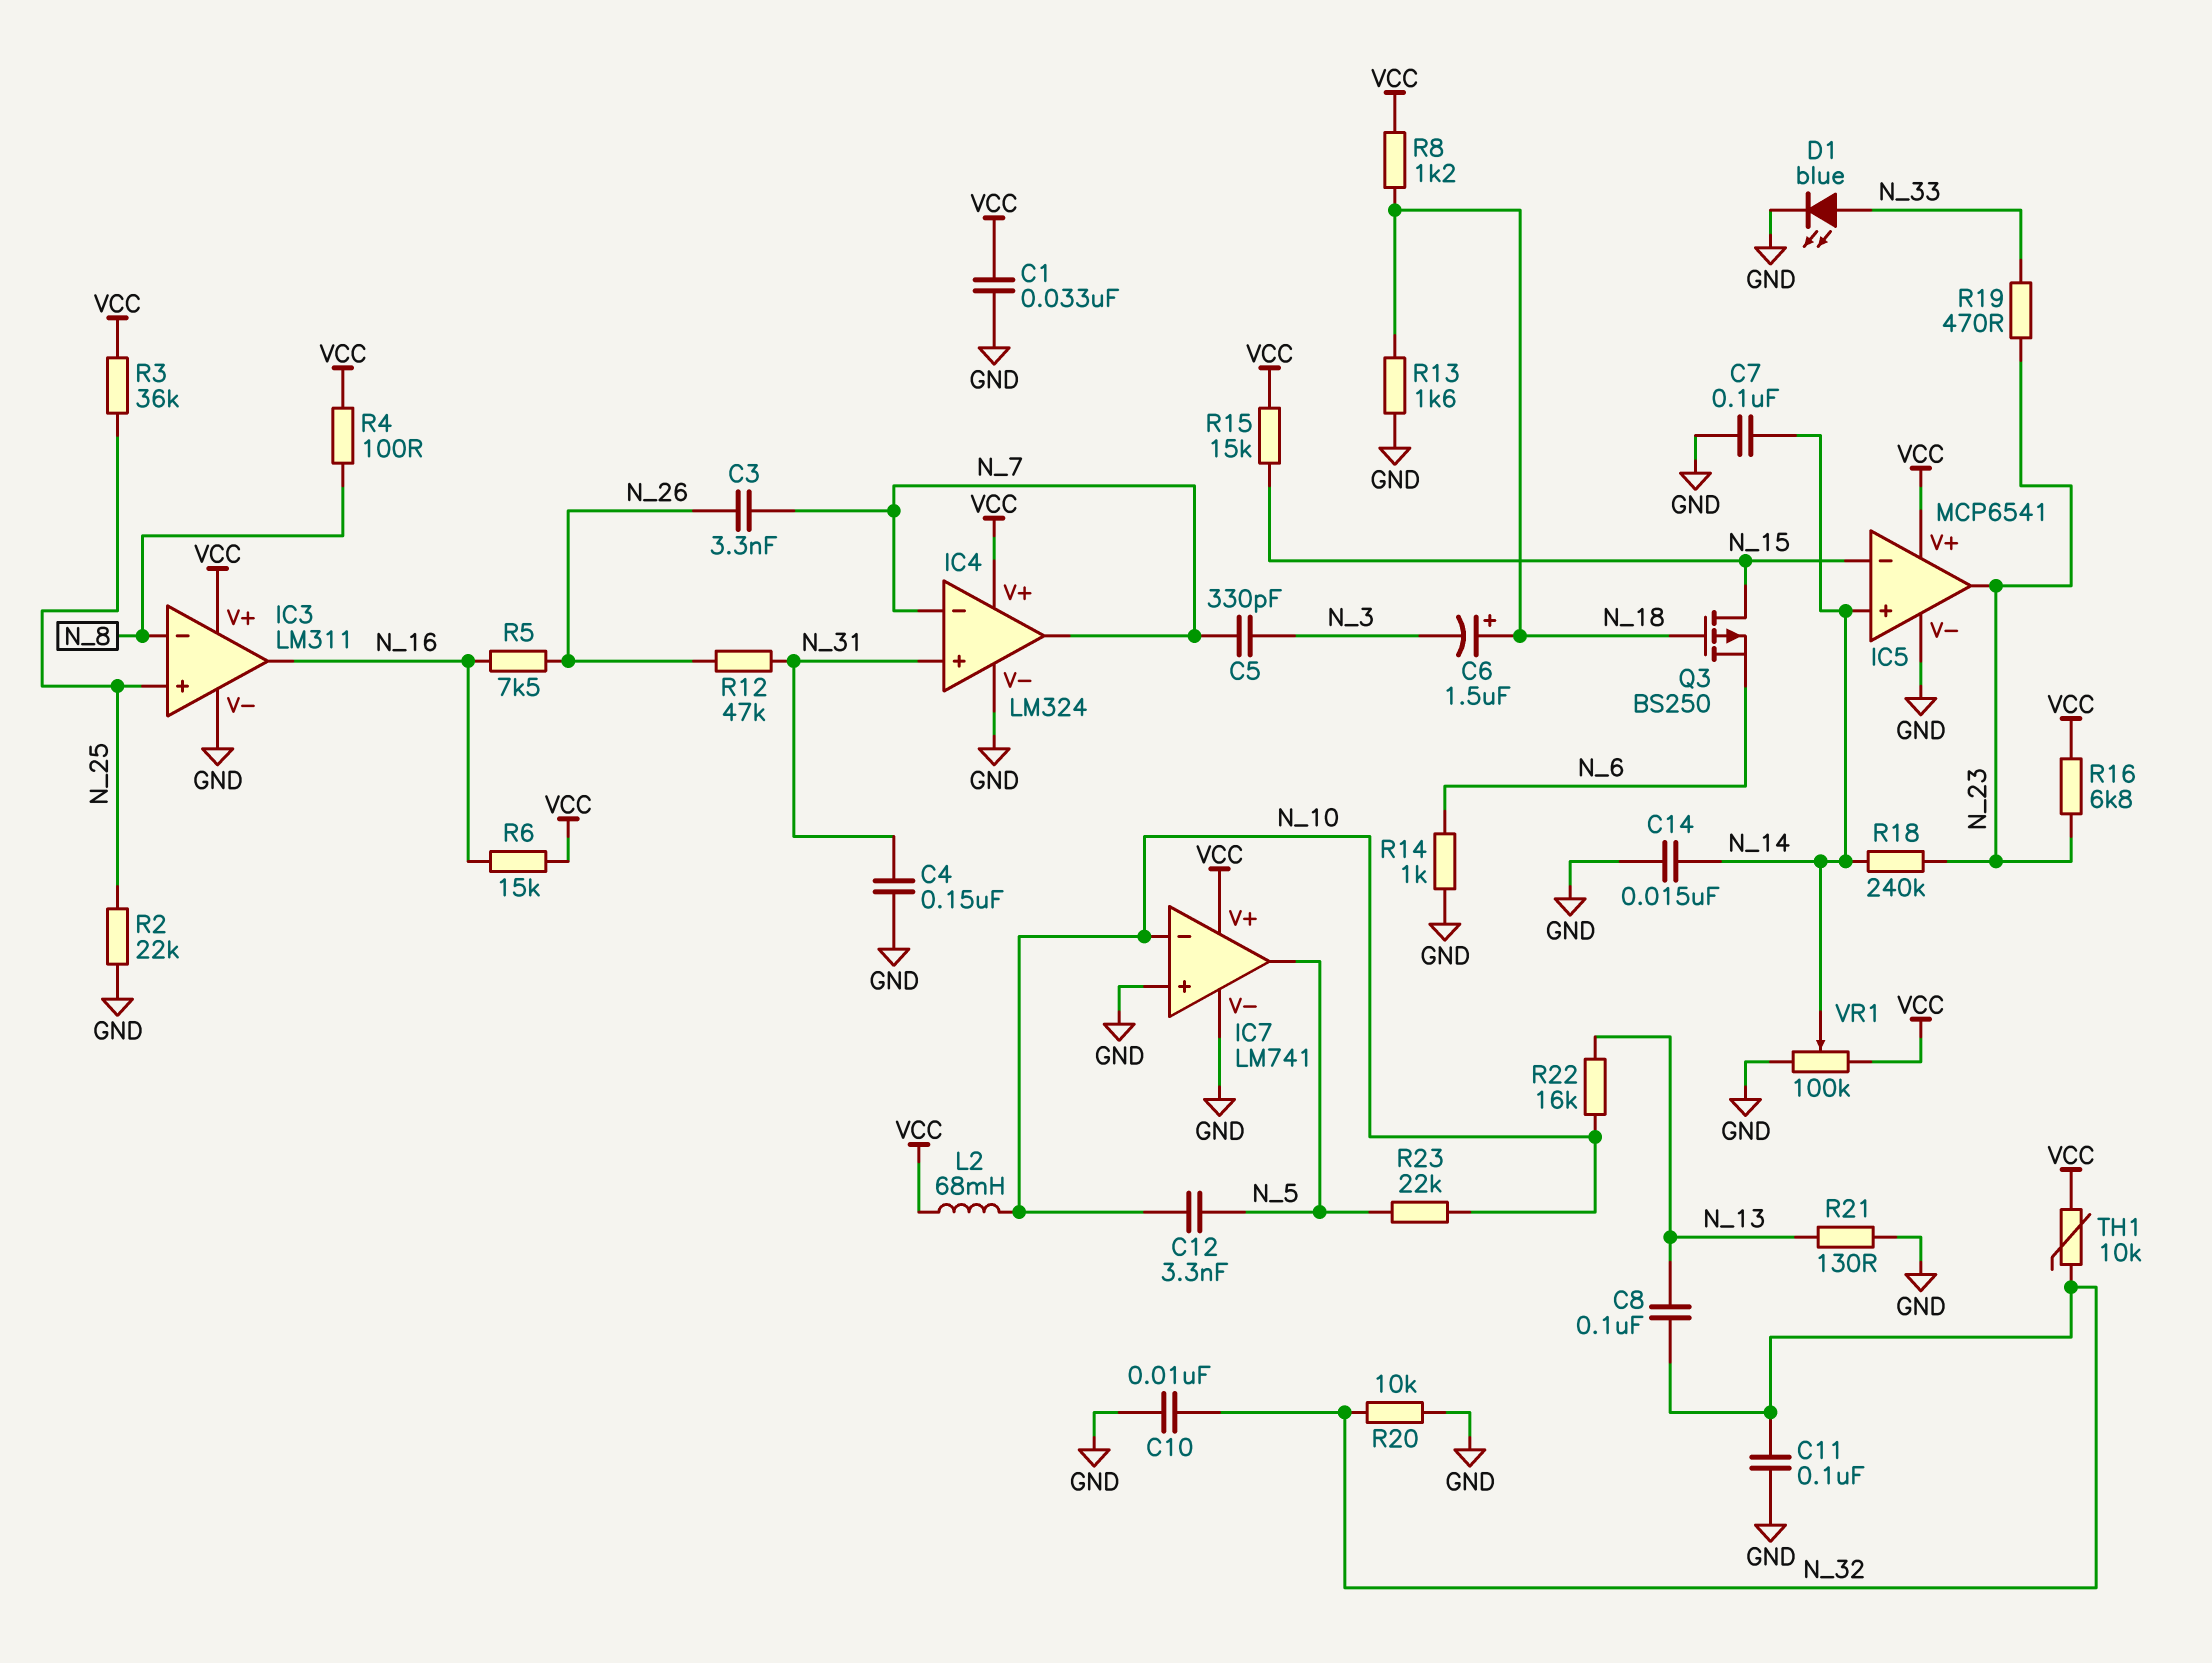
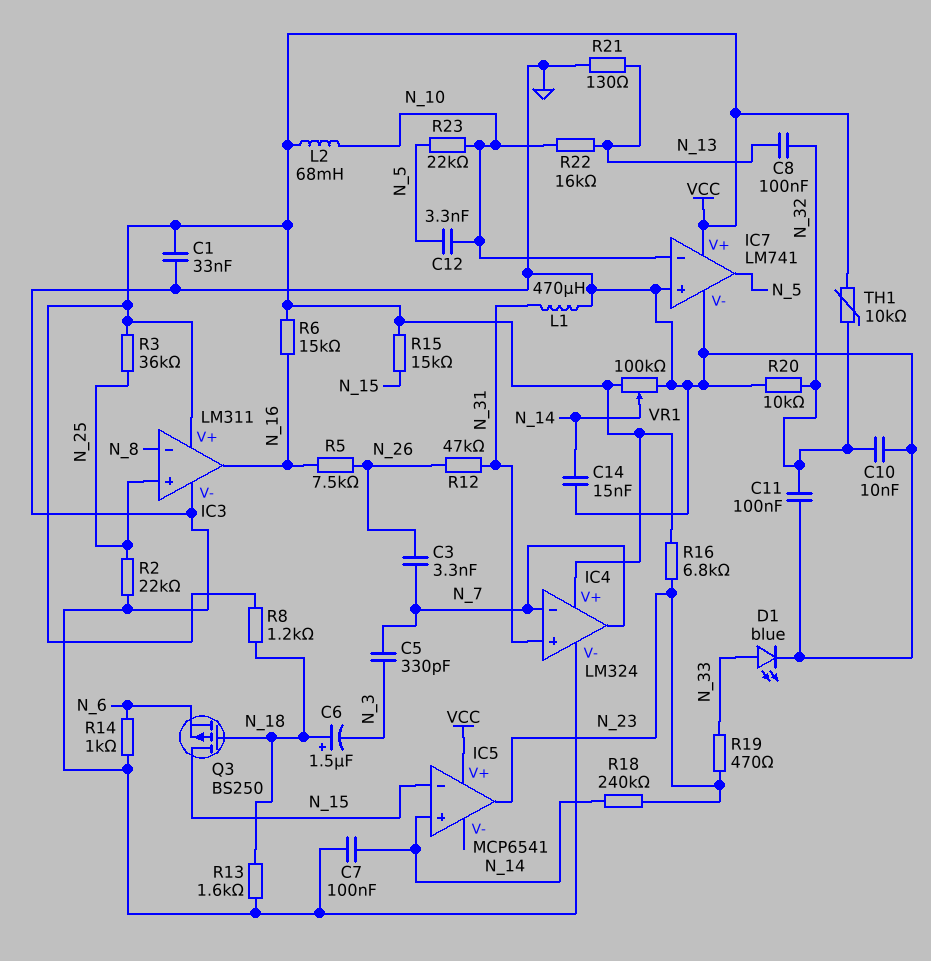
C4: 150nF (GND, N_31) -> none
IC5 pin V-: GND -> none
L1: none -> 470uH (GND, N_31)
R4: 100 (N_8, VCC) -> none

